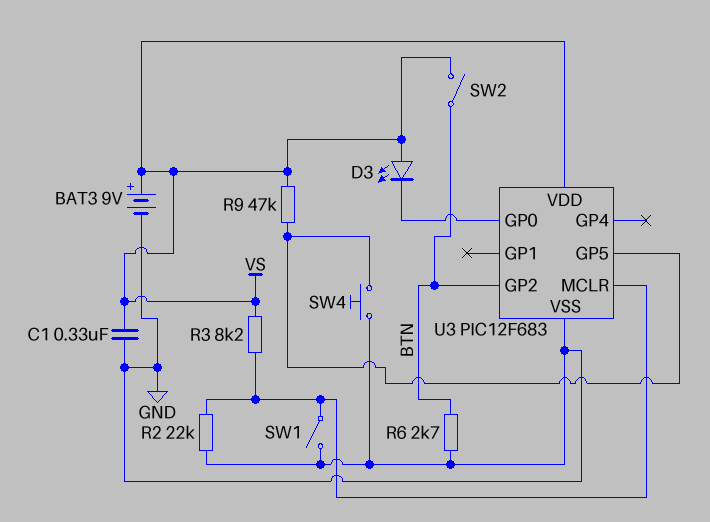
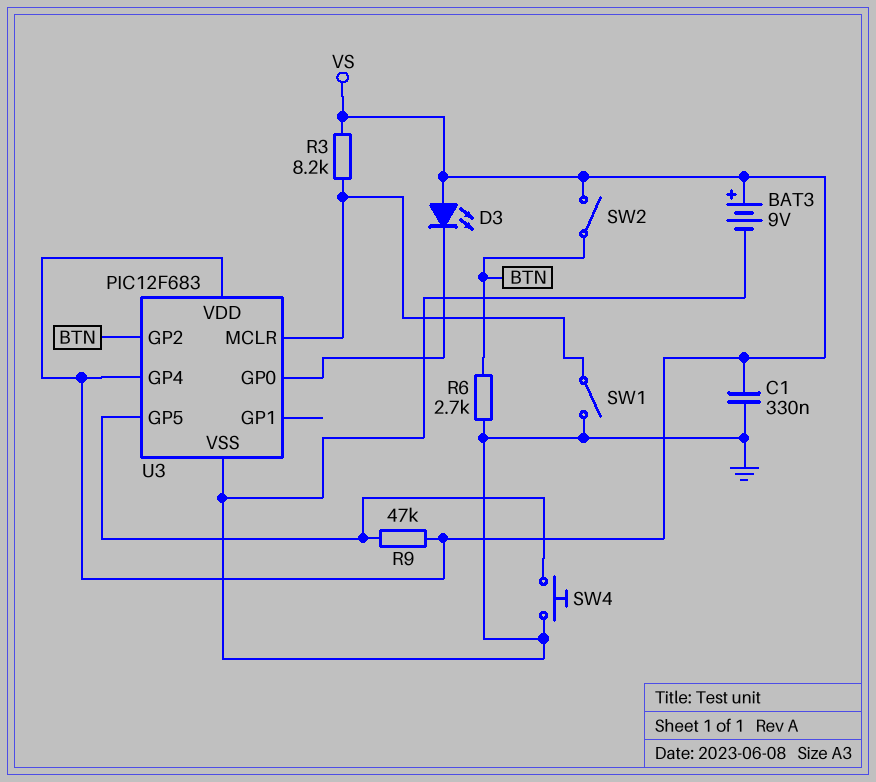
R2: 22k (GND, U3/MCLR) -> none
U3 pin GP4: none -> VS

